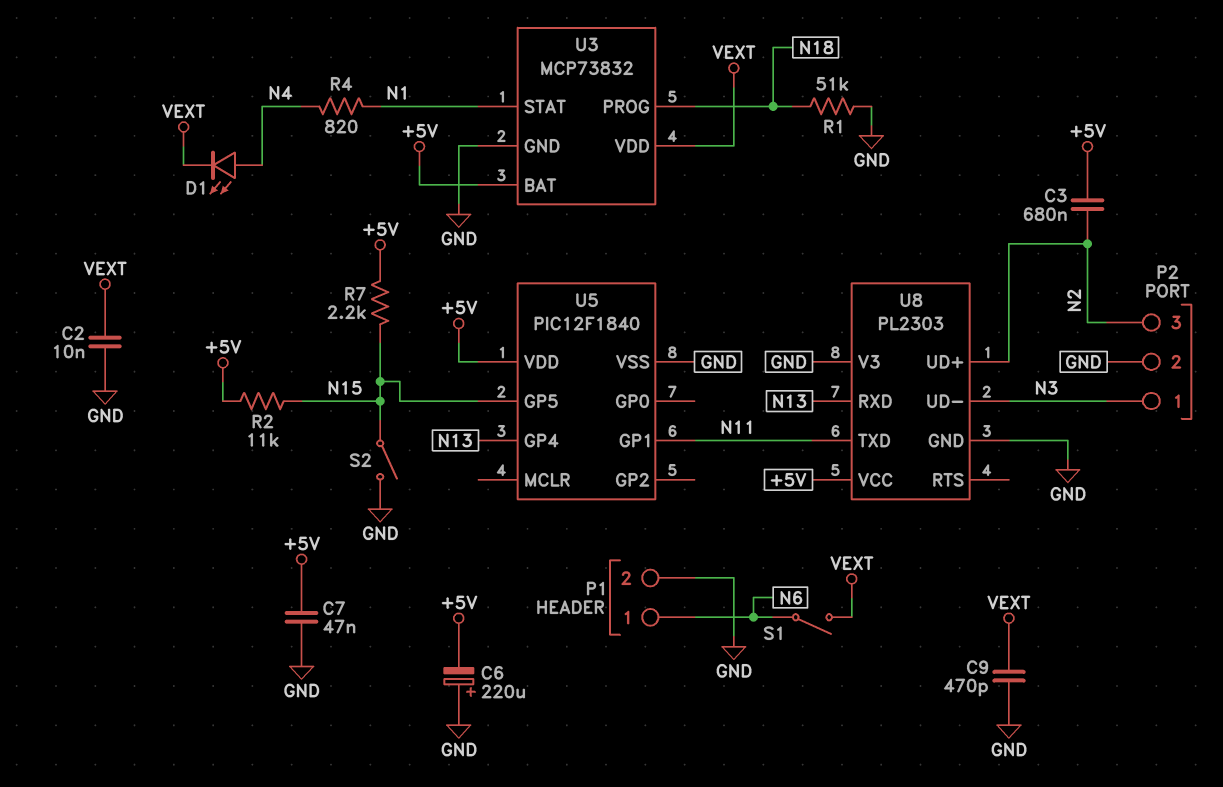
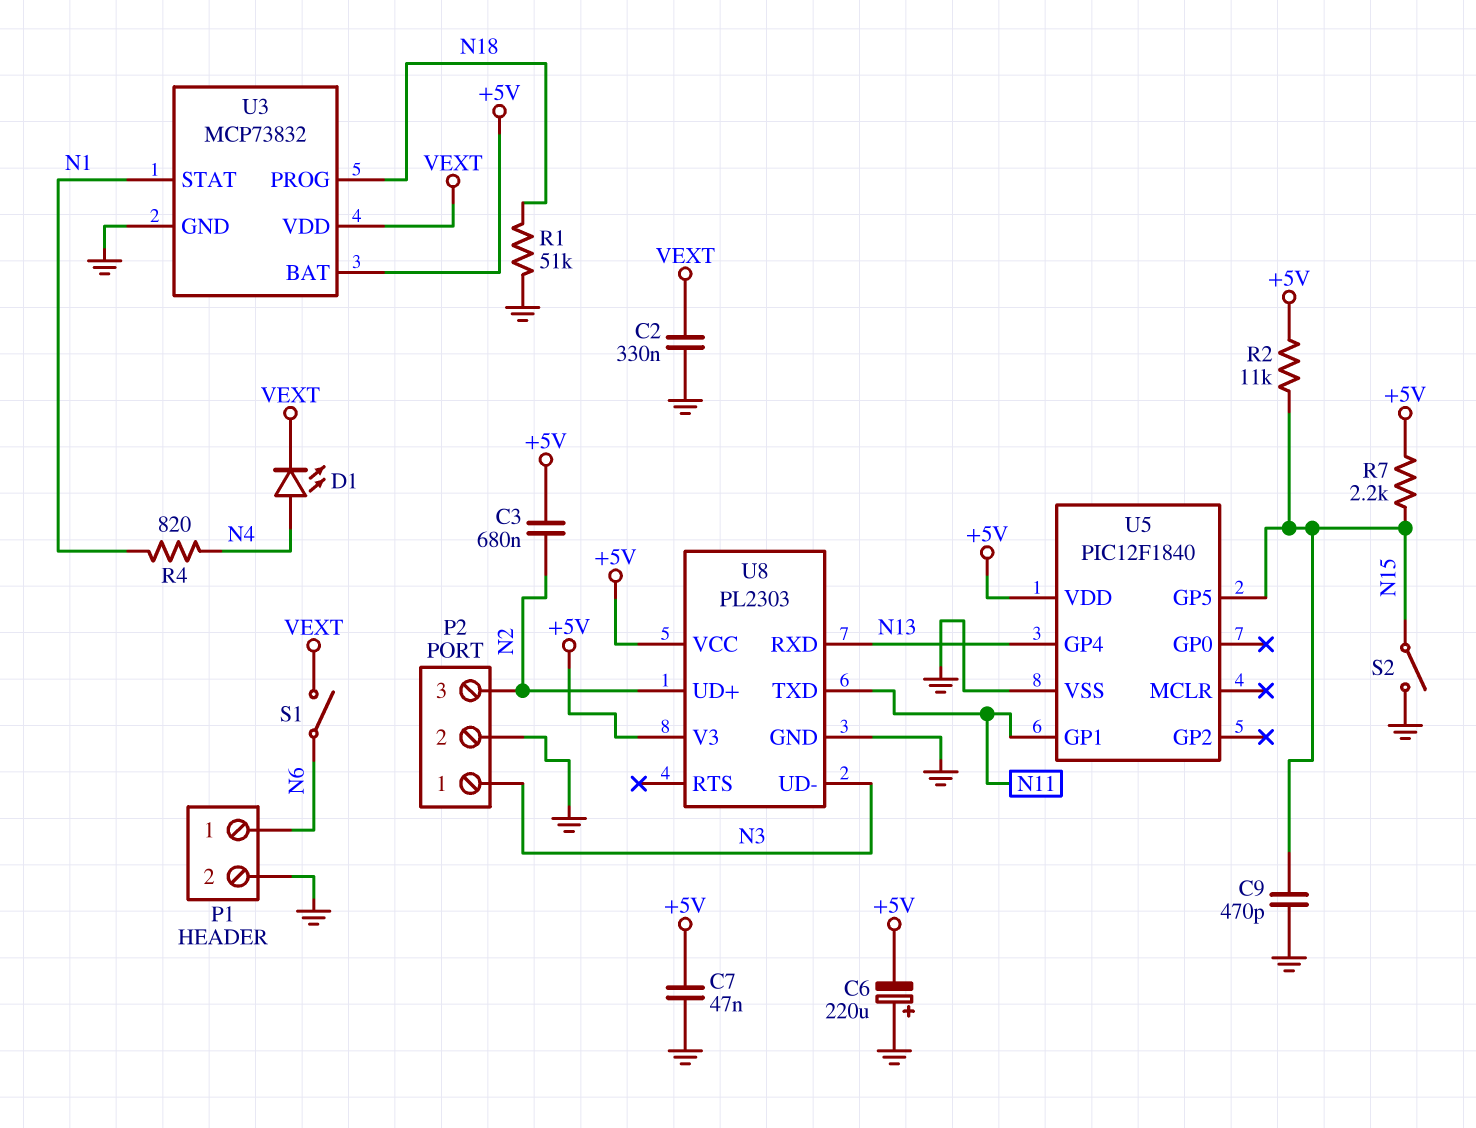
C2: 10nF (GND, VEXT) -> 330nF (GND, VEXT)
C9: 470pF (GND, VEXT) -> 470pF (GND, N15)
U8 pin V3: GND -> +5V

